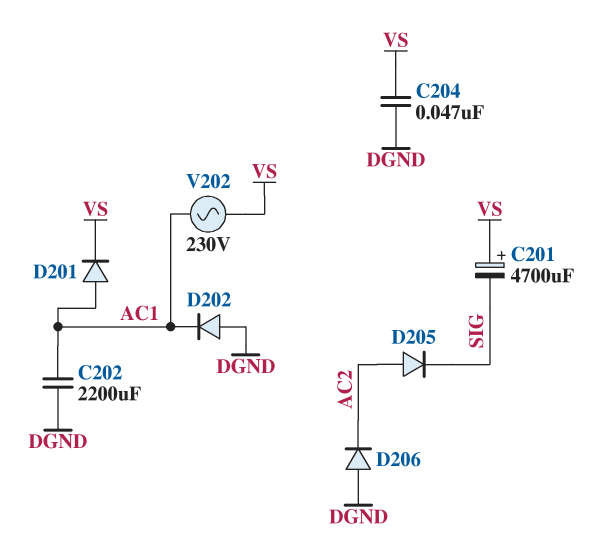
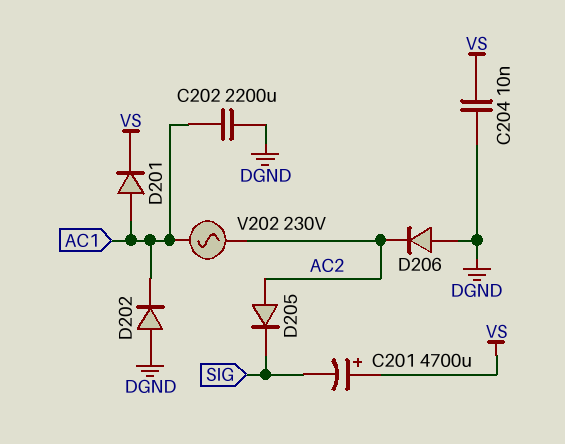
C204: 47nF (DGND, VS) -> 10nF (DGND, VS)
V202: AC 230V (AC1, VS) -> AC 230V (AC1, AC2)

